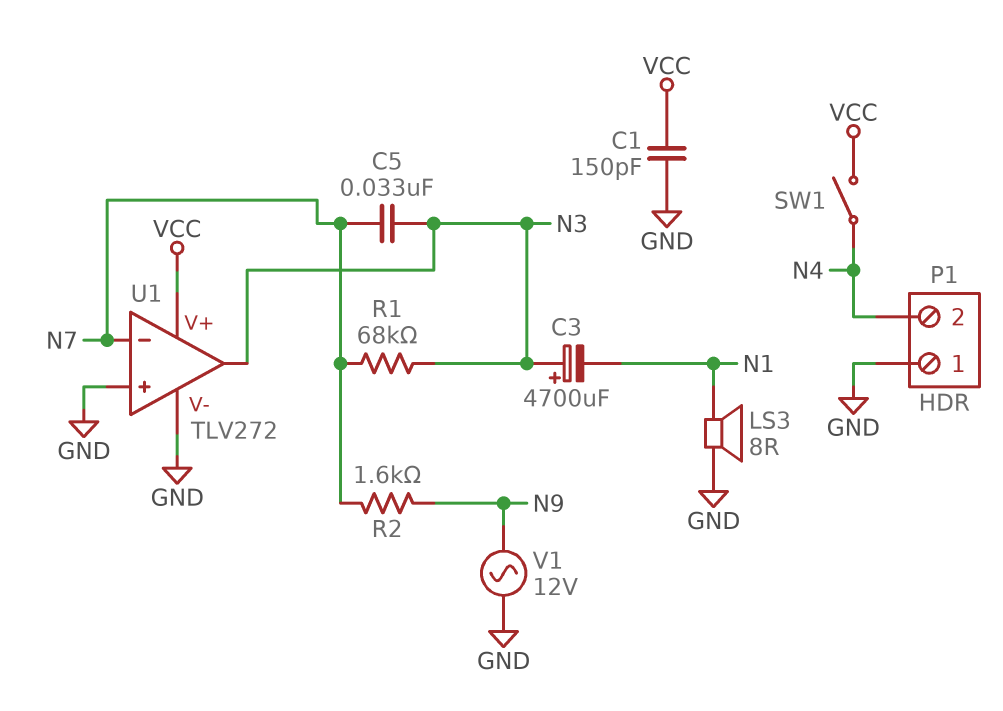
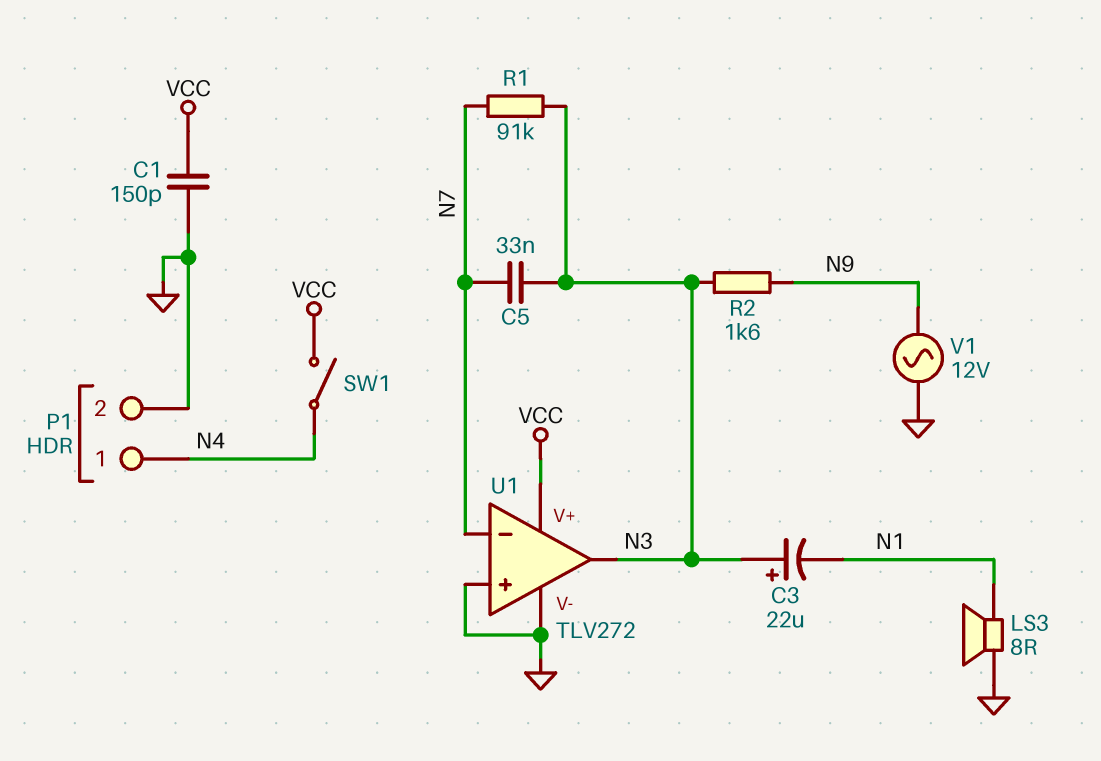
C3: 4700uF (plus N3, minus N1) -> 22uF (plus N3, minus N1)
P1 pin 1: GND -> N4
P1 pin 2: N4 -> GND
R1: 68k (N3, N7) -> 91k (N3, N7)
R2: 1.6k (N7, N9) -> 1.6k (N3, N9)

